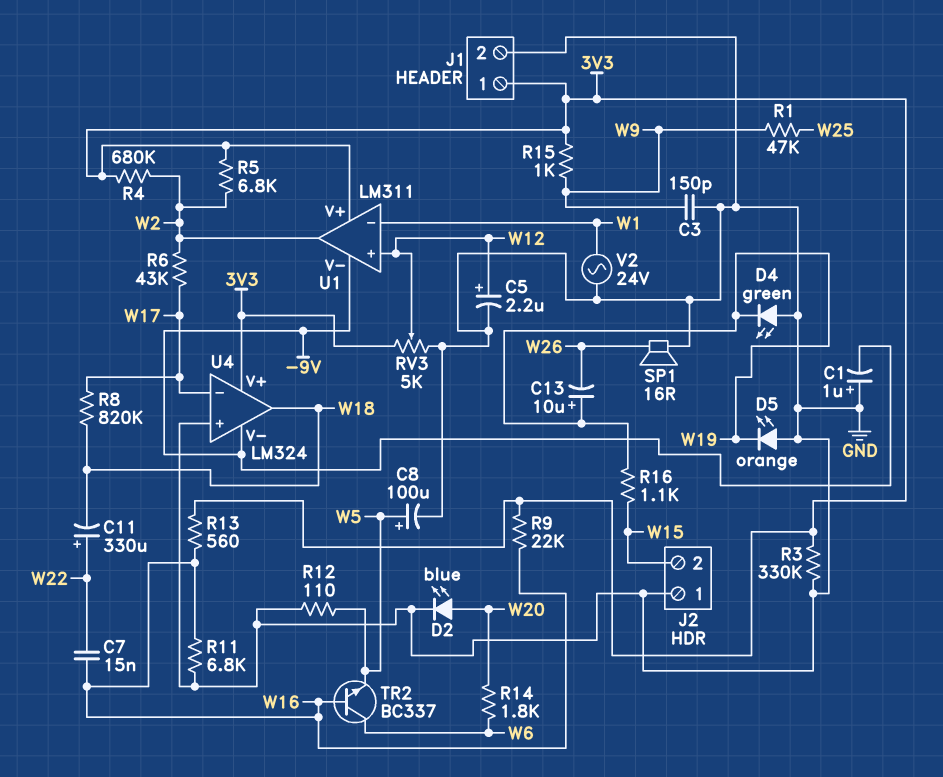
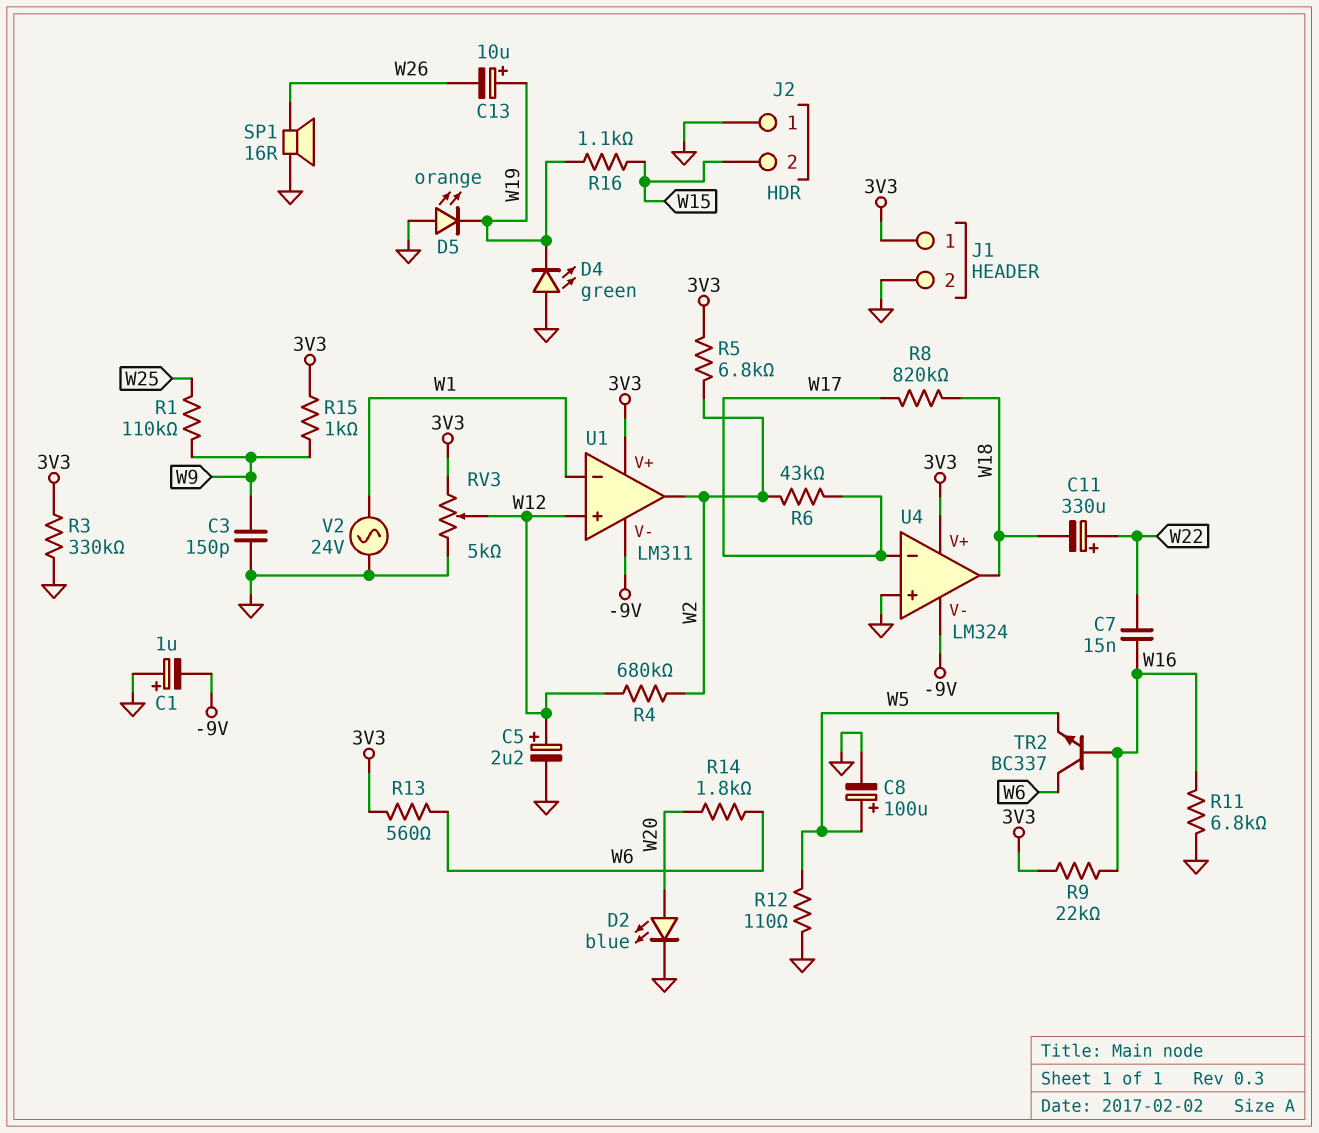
R1: 47k (W9, W25) -> 110k (W9, W25)
R4: 680k (3V3, W2) -> 680k (W2, W12)
R13: 560 (3V3, W16) -> 560 (3V3, W6)

